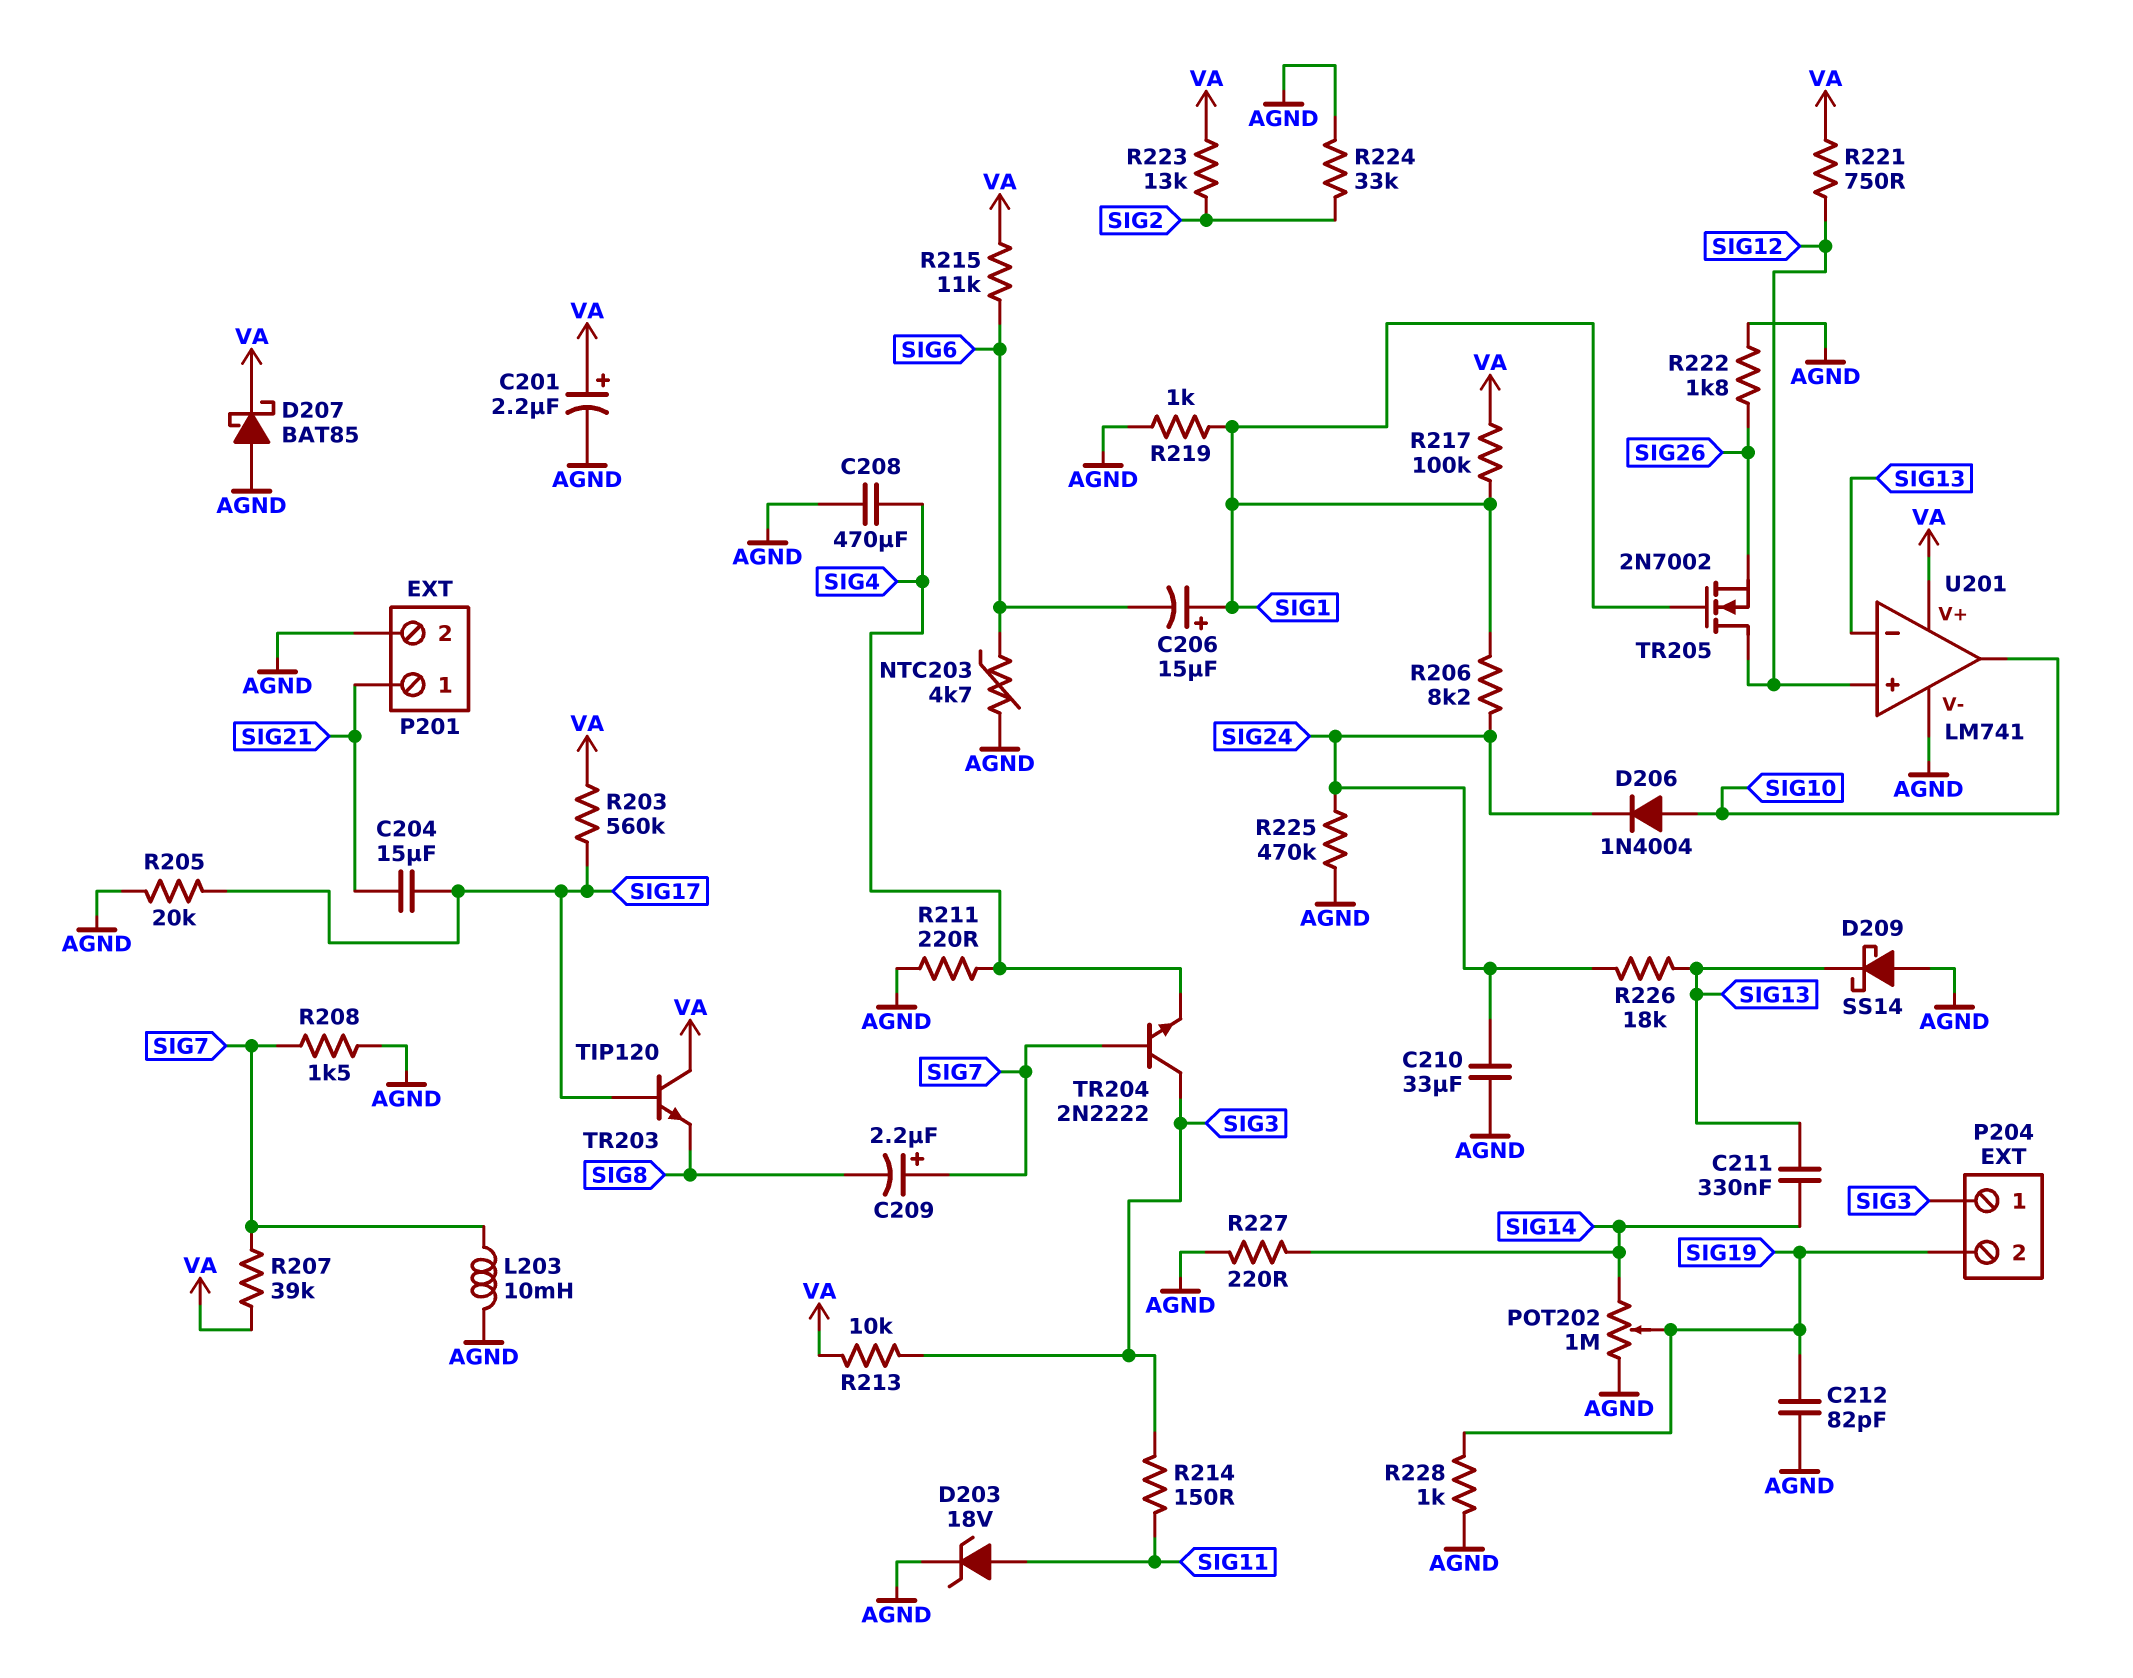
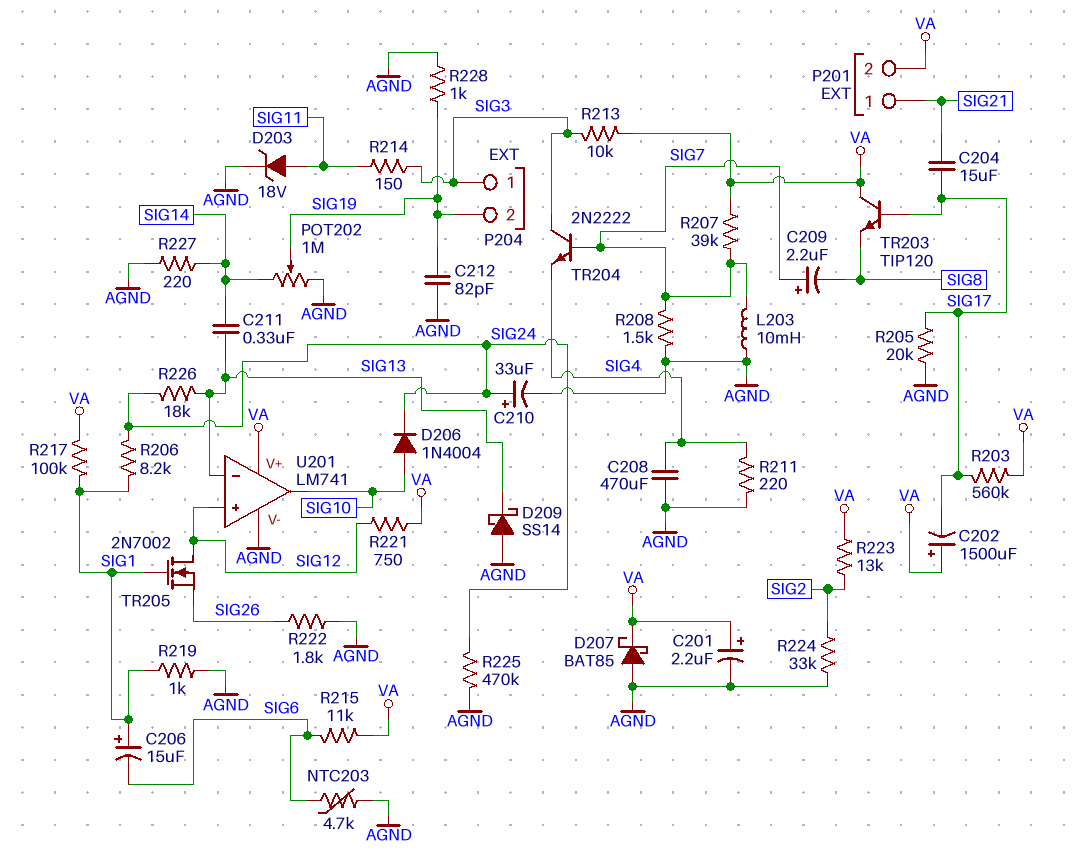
C202: none -> 1500uF (plus VA, minus SIG17)
C210: 33uF (AGND, SIG24) -> 33uF (plus SIG24, minus AGND)
P201 pin 2: AGND -> VA

